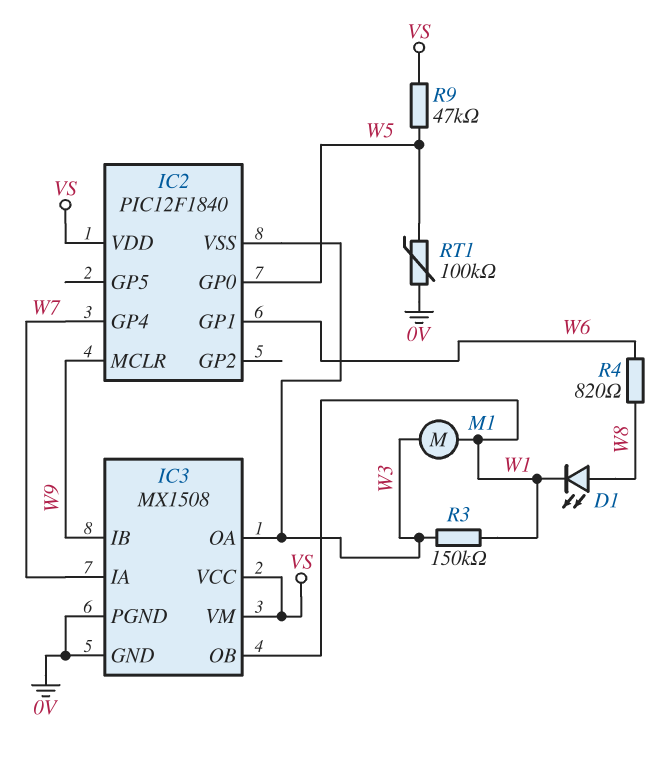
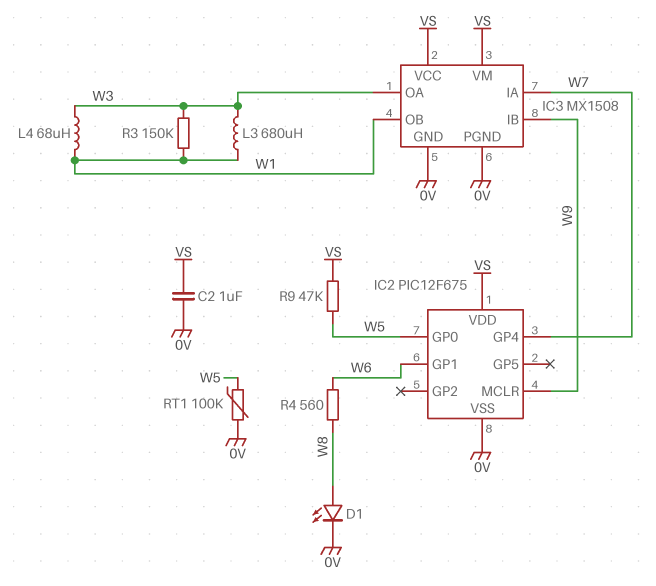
C2: none -> 1uF (0V, VS)
D1: LED (A W8, K W1) -> LED (A W8, K 0V)
IC2: PIC12F1840 -> PIC12F675
IC2 pin VSS: W3 -> 0V
L3: none -> 680uH (W1, W3)
L4: none -> 68uH (W1, W3)
M1: motor (W1, W3) -> none
R4: 820 (W6, W8) -> 560 (W6, W8)

